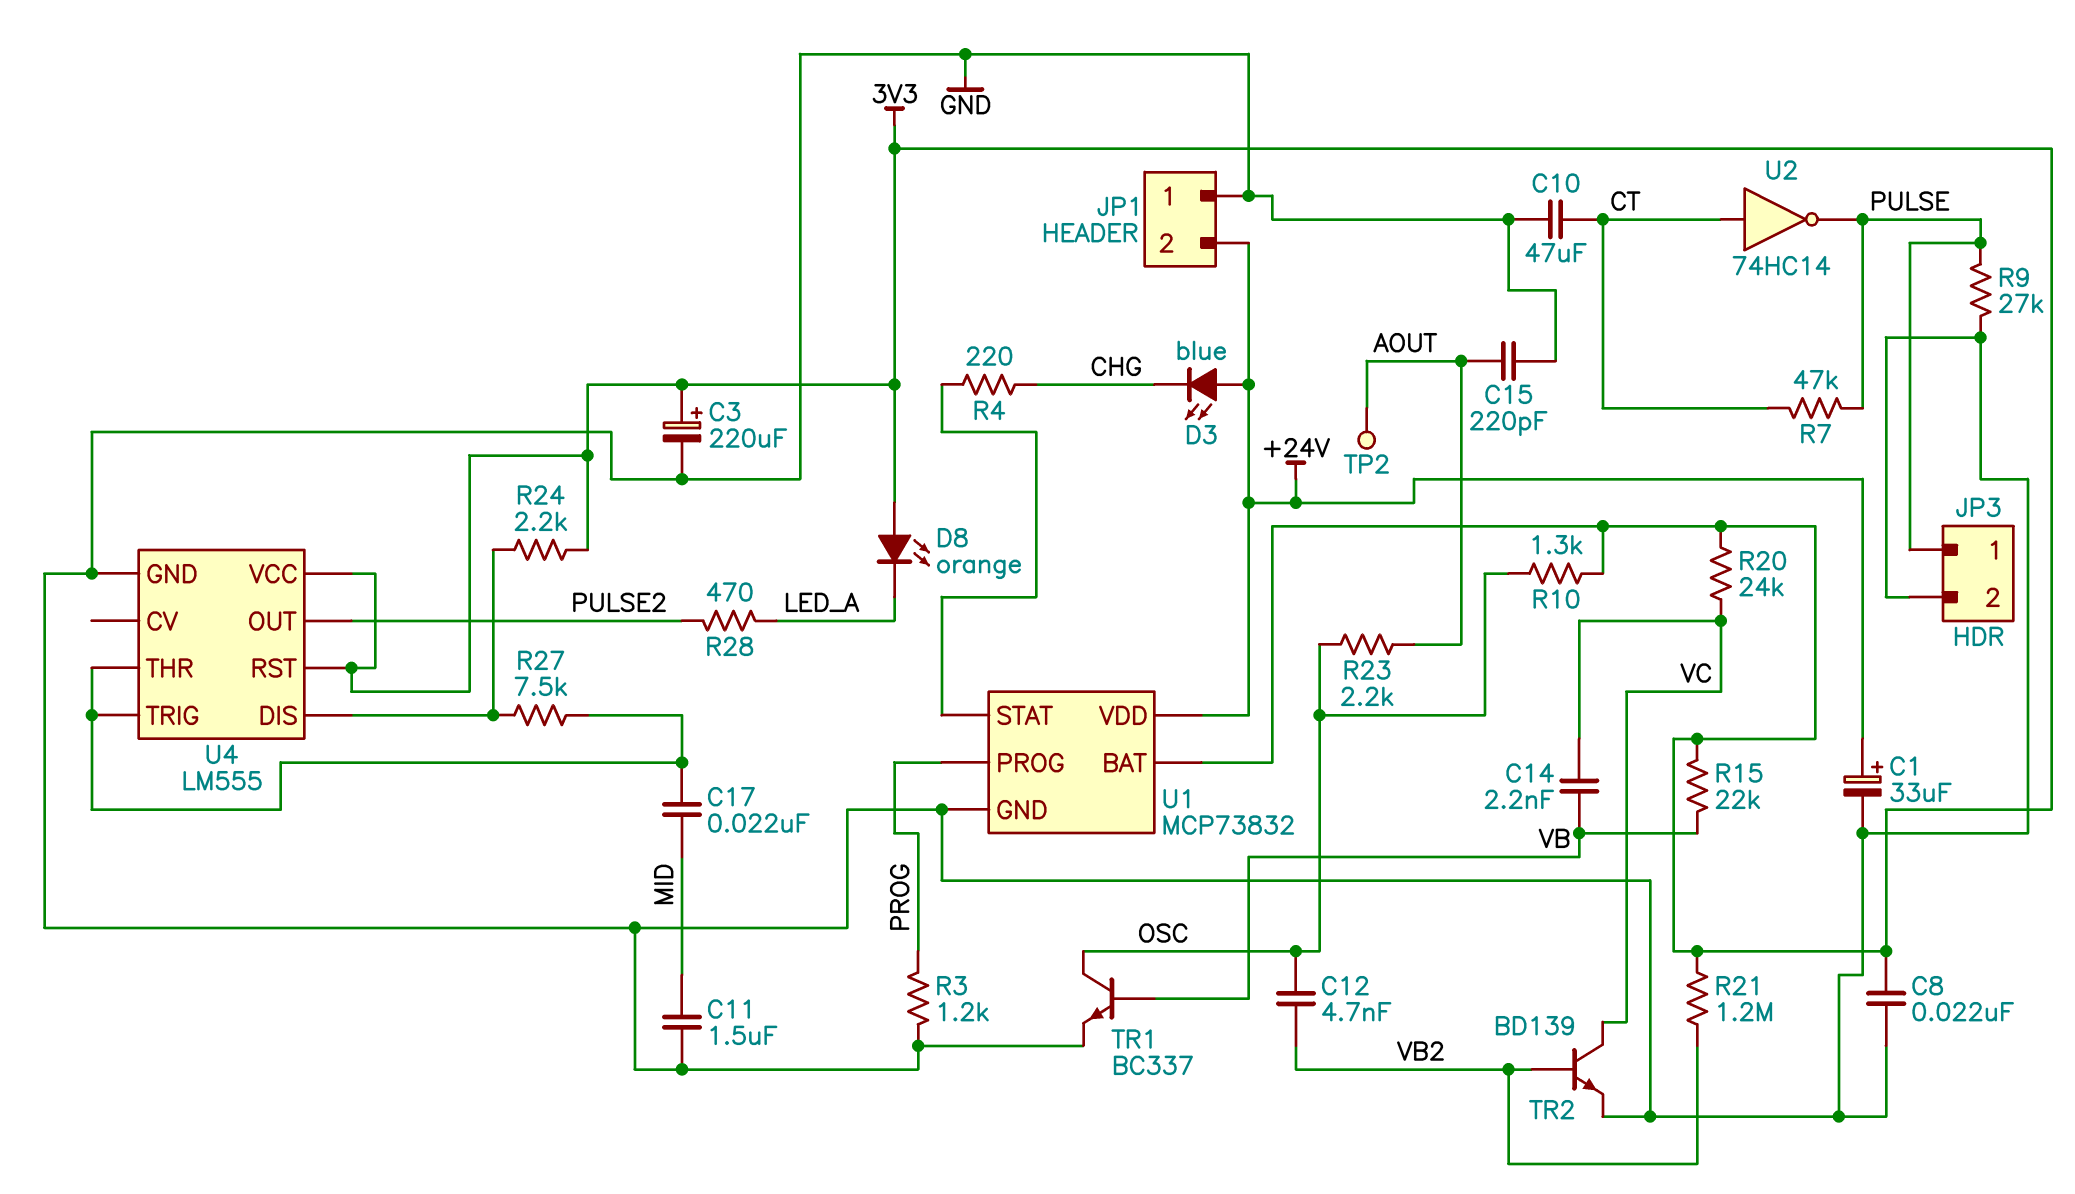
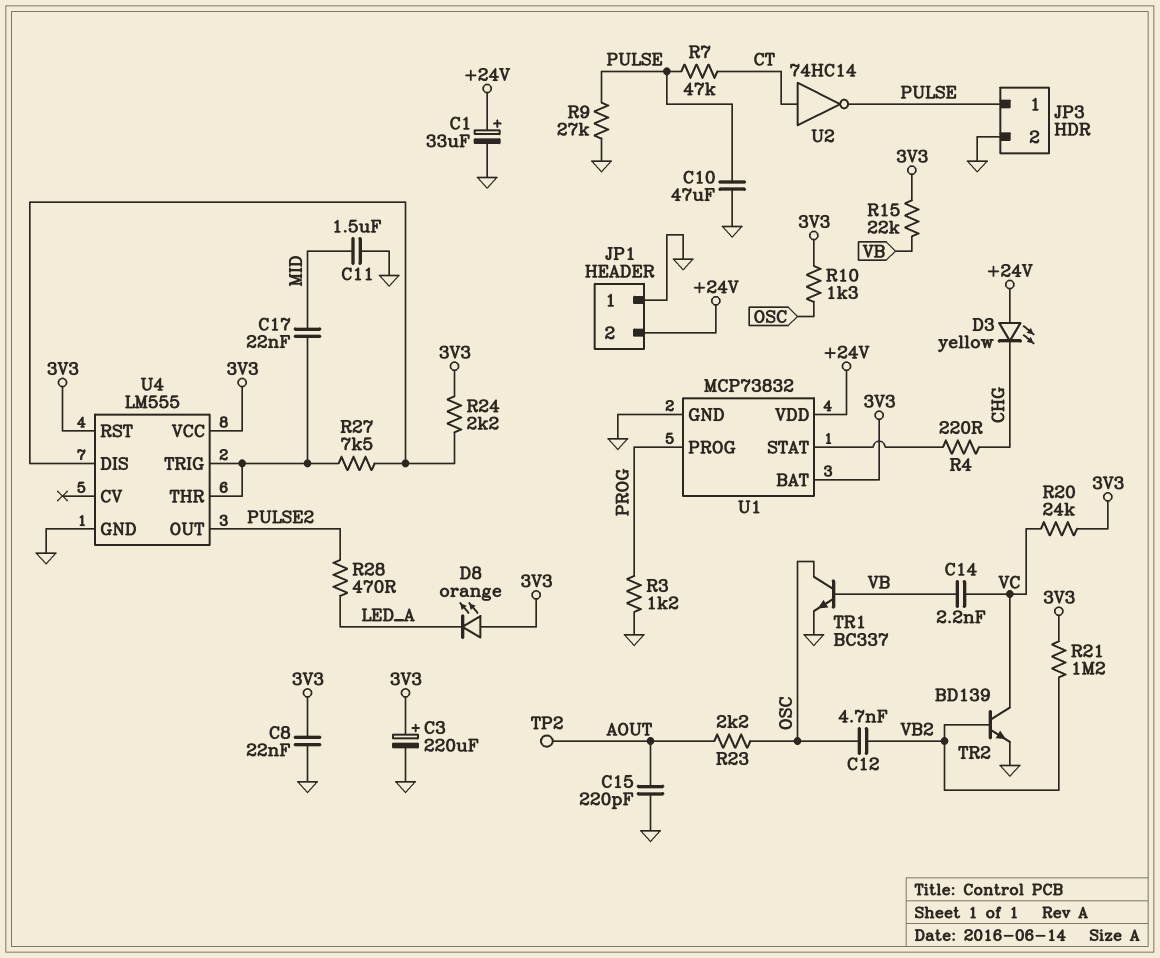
C10: 47uF (CT, GND) -> 47uF (GND, PULSE)
D3: LED blue (A +24V, K CHG) -> LED yellow (A +24V, K CHG)

